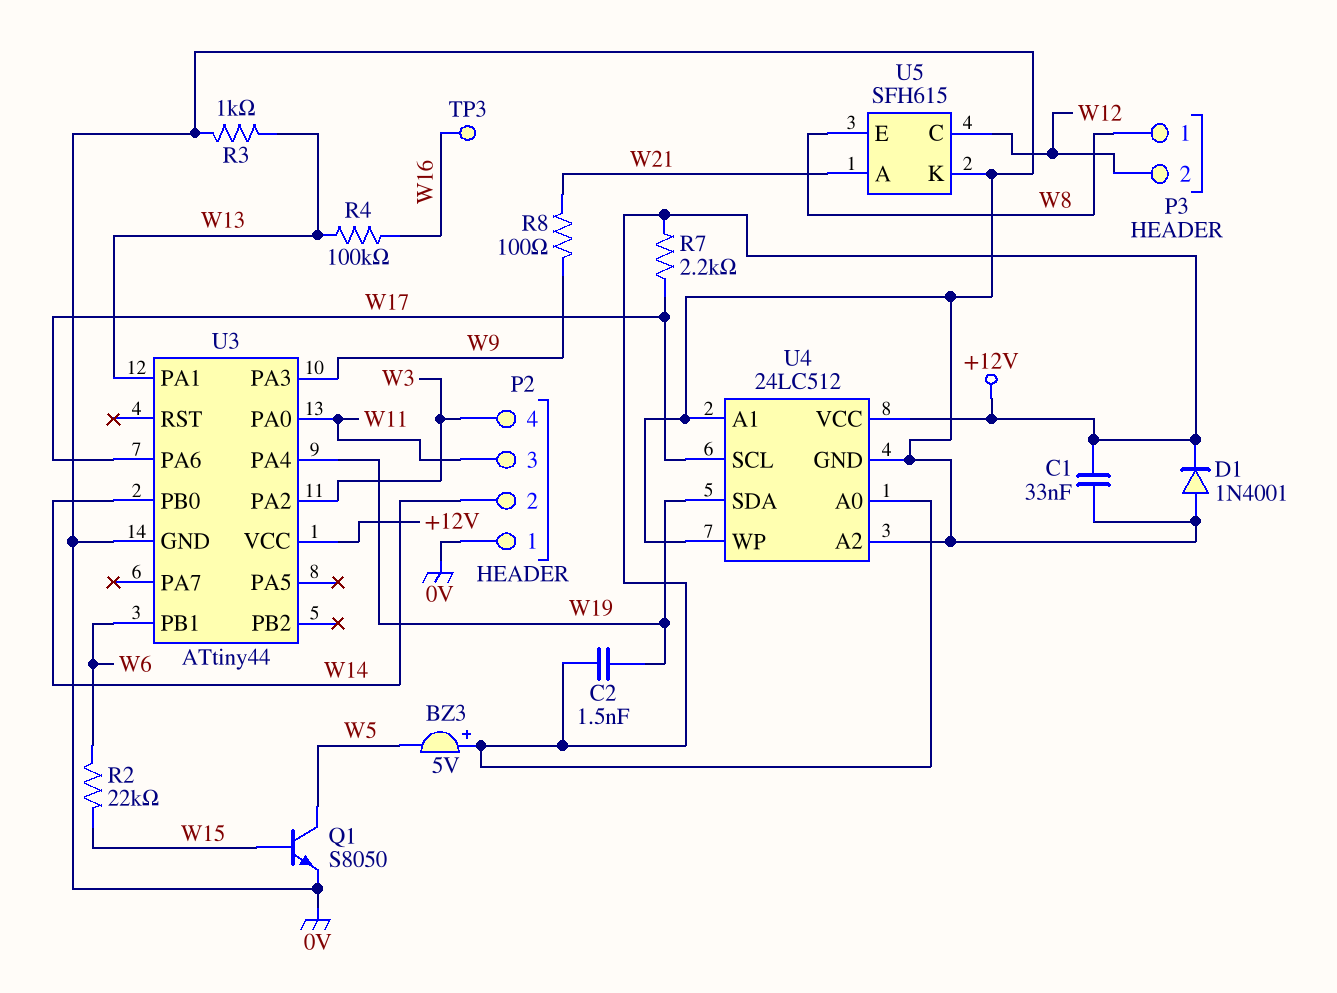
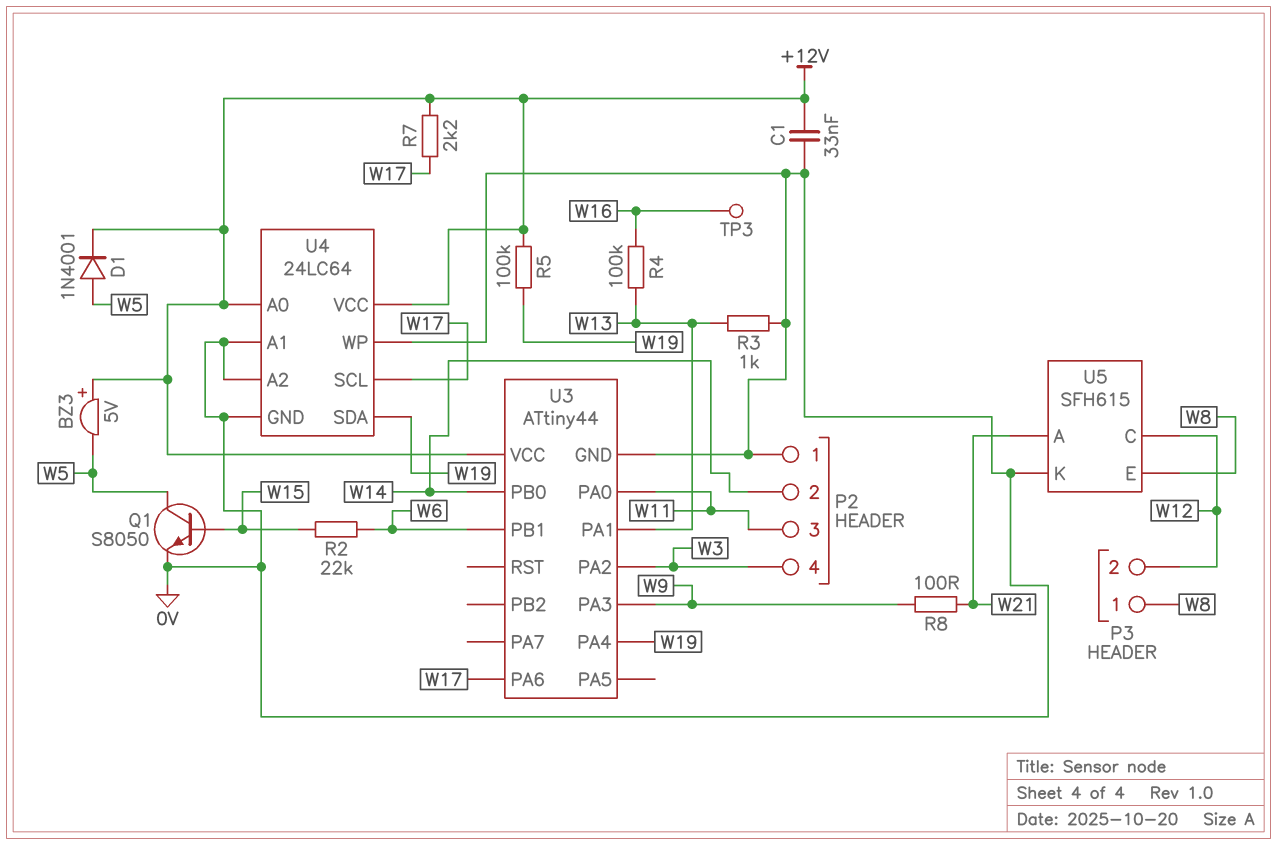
C2: 1.5nF (+12V, W19) -> none
D1: diode 1N4001 (A 0V, K +12V) -> diode 1N4001 (A W5, K +12V)
R5: none -> 100k (+12V, W19)
U4: 24LC512 -> 24LC64

